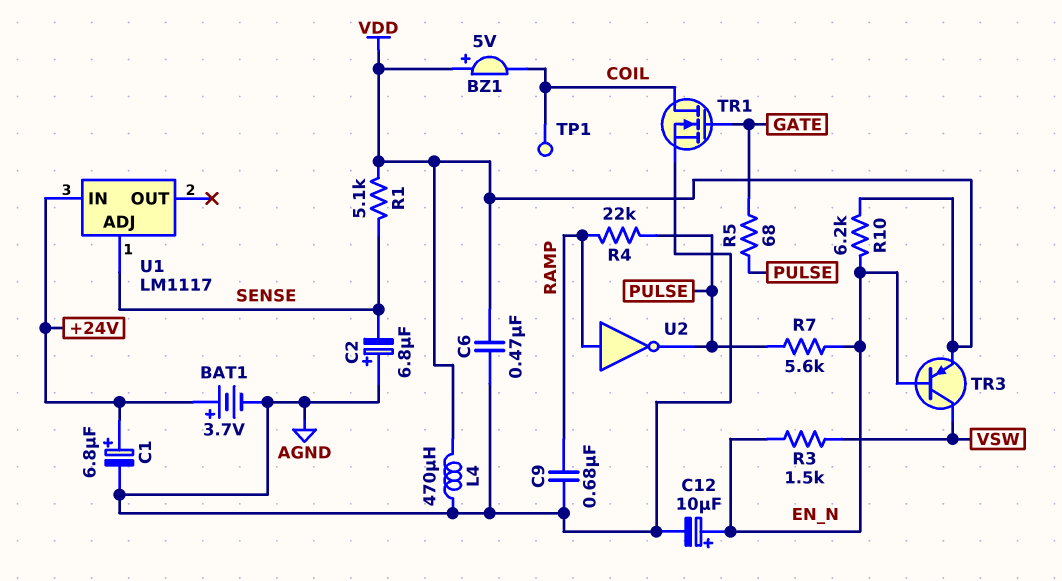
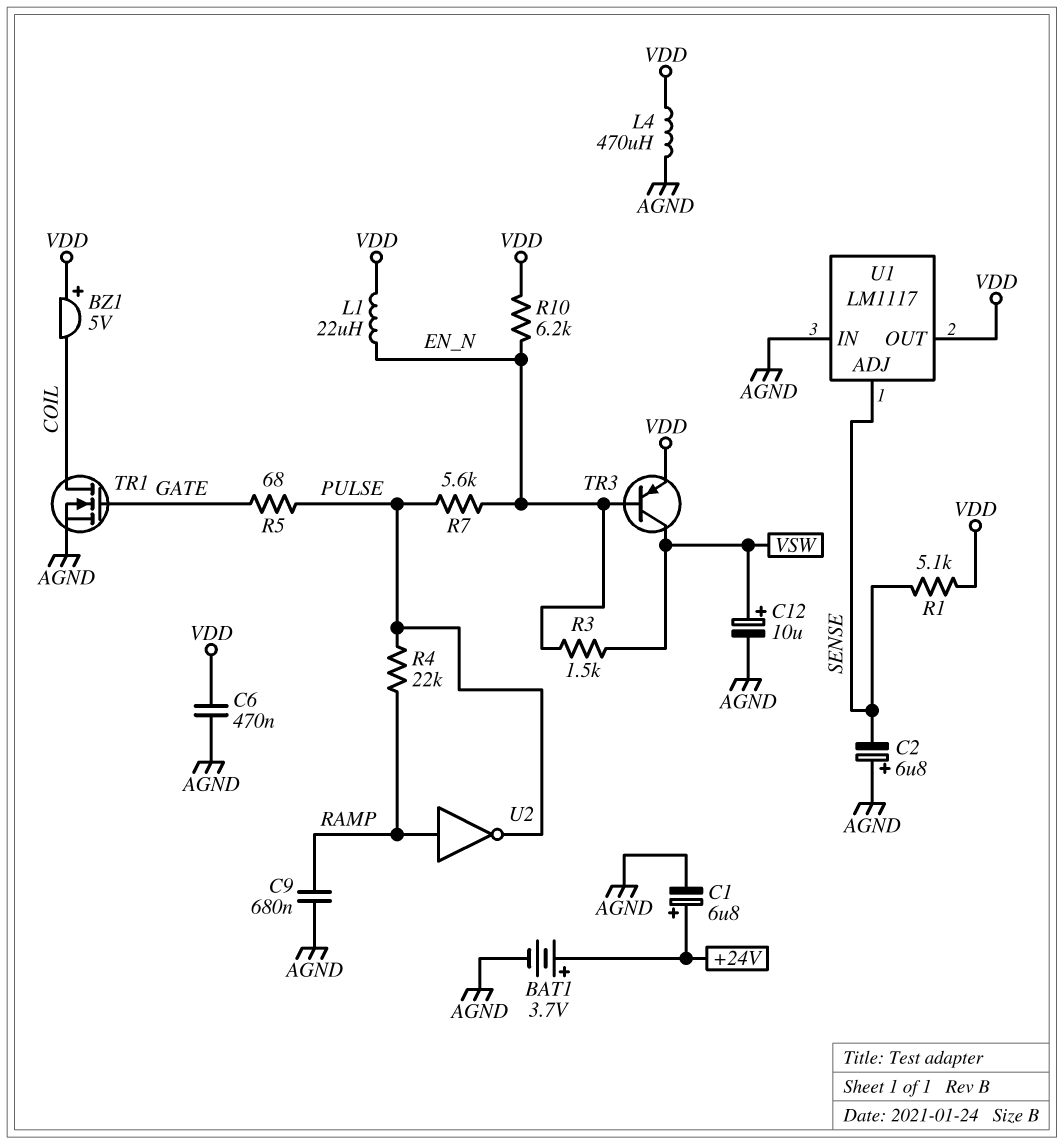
C12: 10uF (plus EN_N, minus AGND) -> 10uF (plus VSW, minus AGND)
L1: none -> 22uH (EN_N, VDD)
TP1: test point (COIL) -> none
U1 pin IN: +24V -> AGND
U1 pin OUT: none -> VDD

